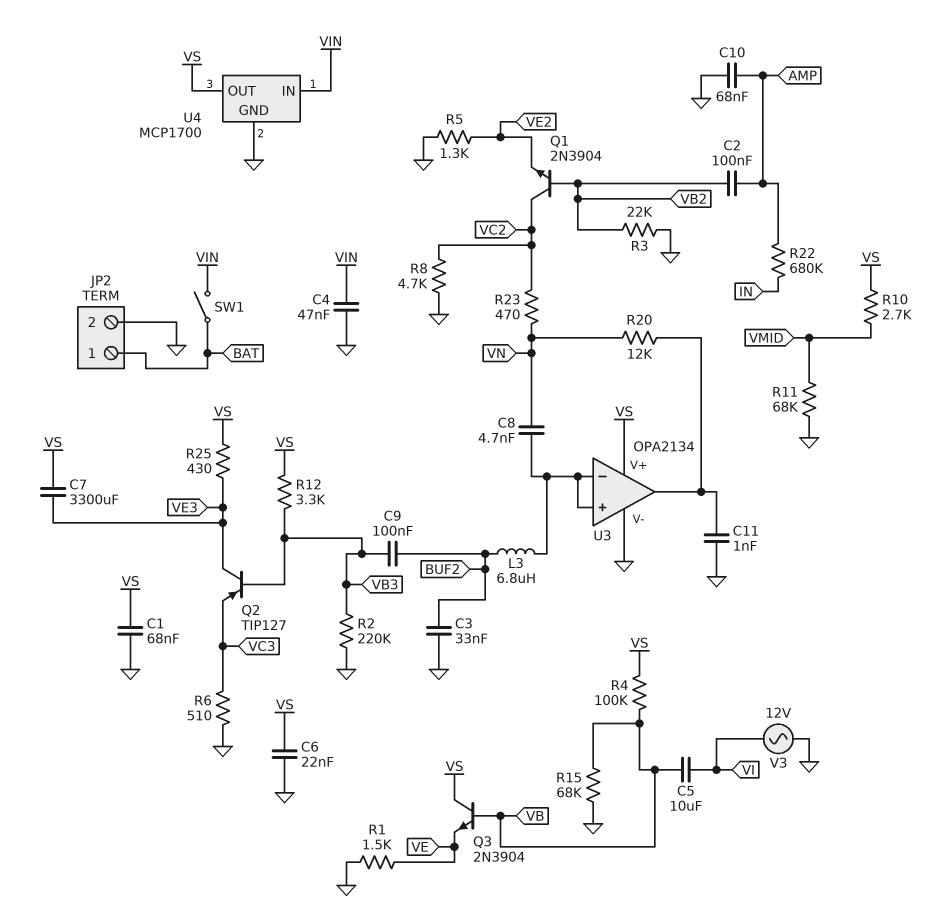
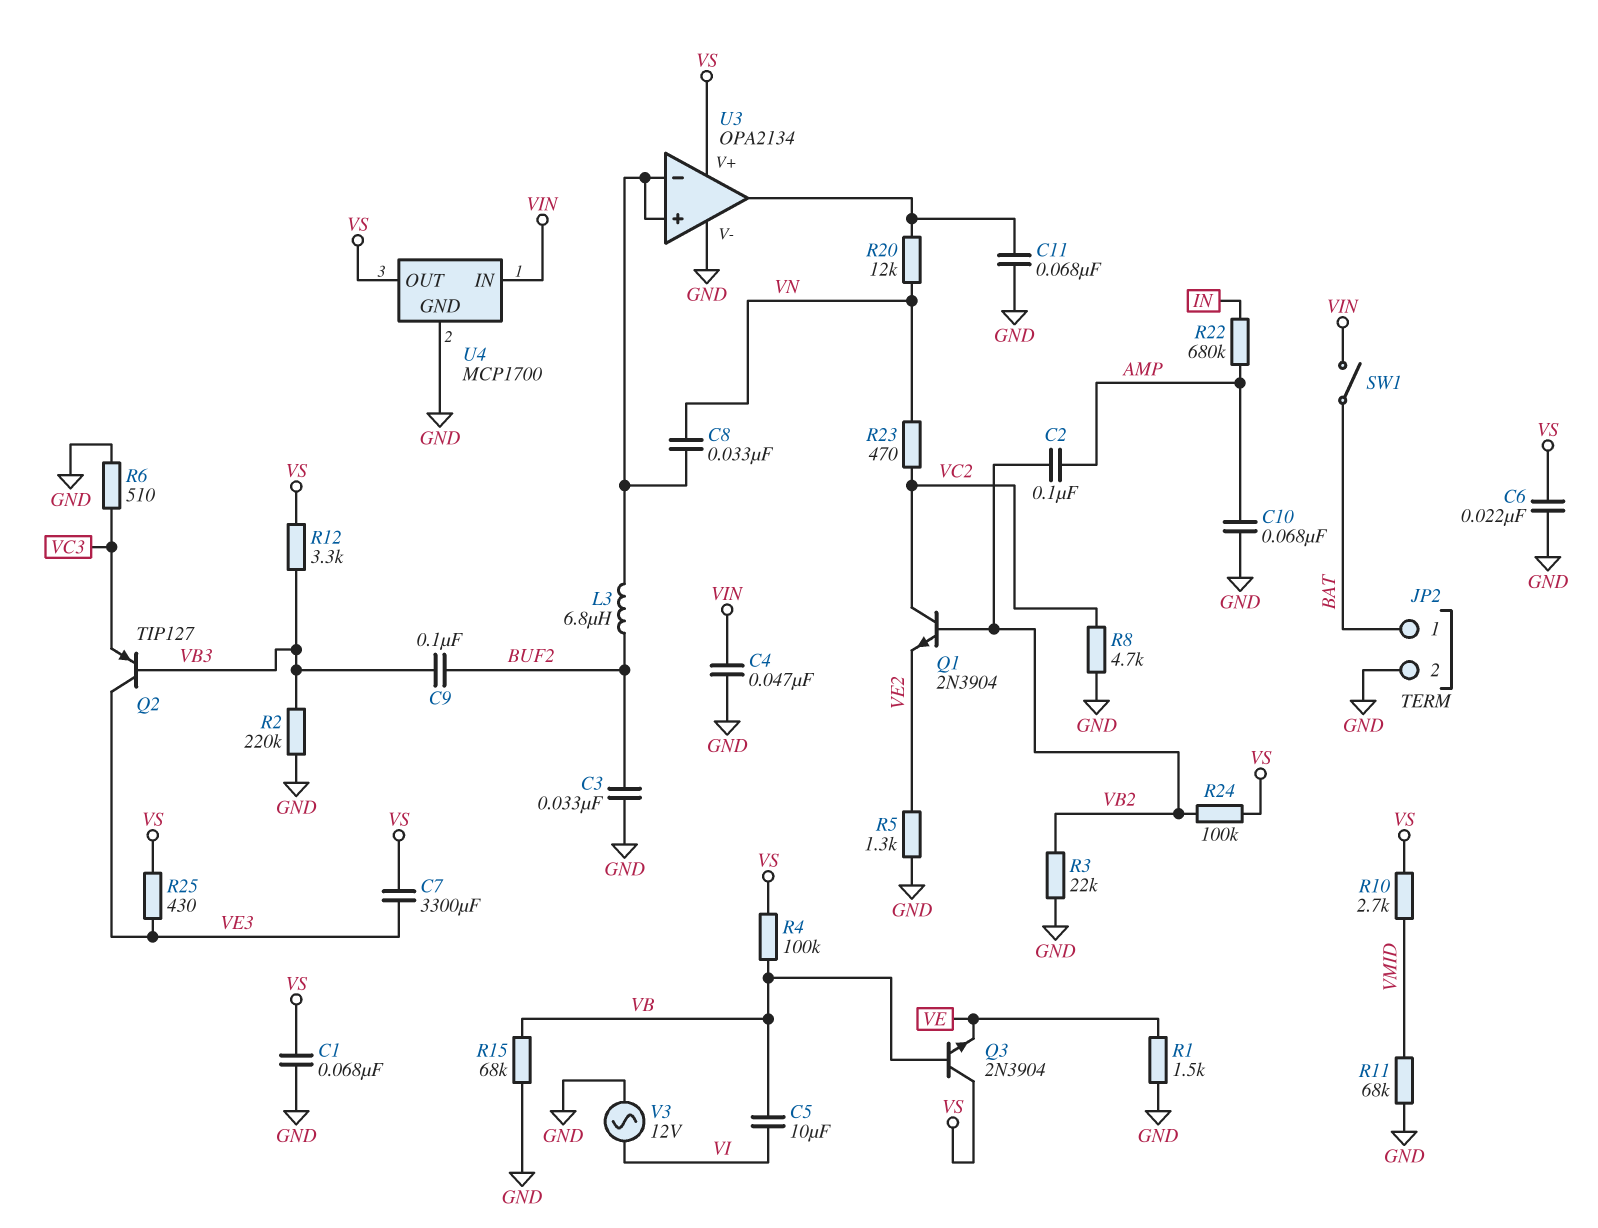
C8: 4.7nF (U3/in+, VN) -> 33nF (U3/in+, VN)
C11: 1nF (GND, U3/out) -> 68nF (GND, U3/out)
R24: none -> 100k (VB2, VS)

